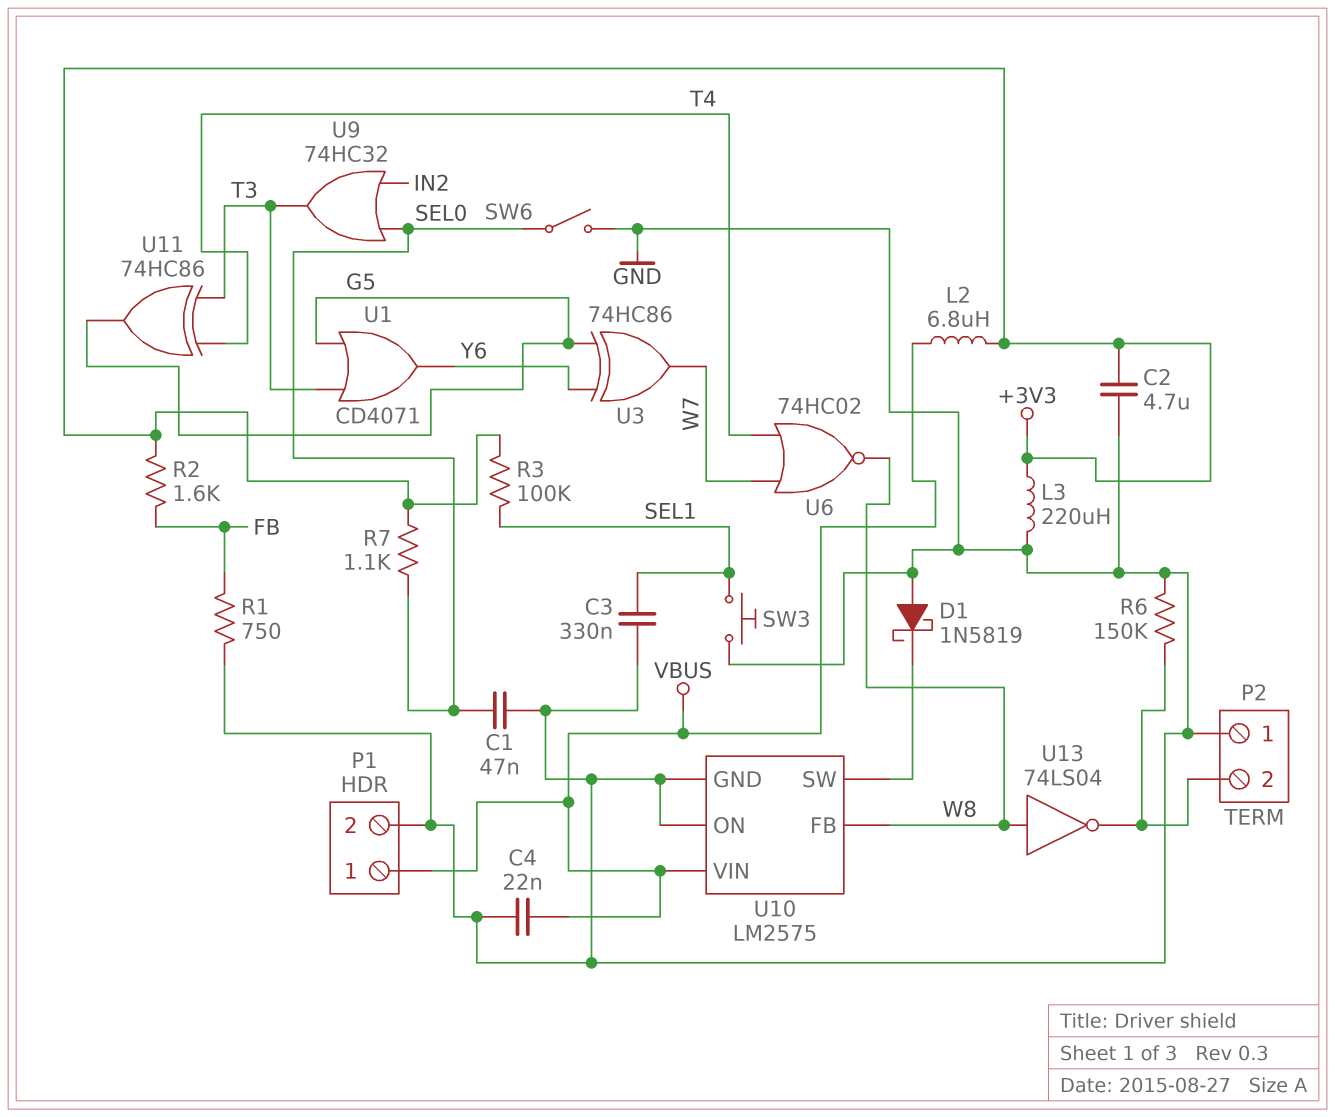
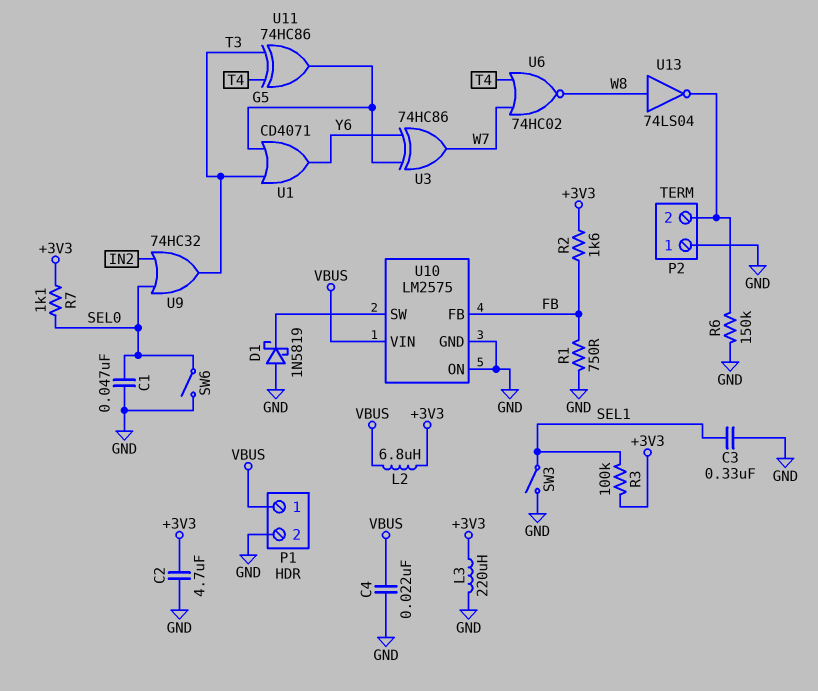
SW3: button (GND, SEL1) -> switch (GND, SEL1)
U10 pin FB: W8 -> FB

